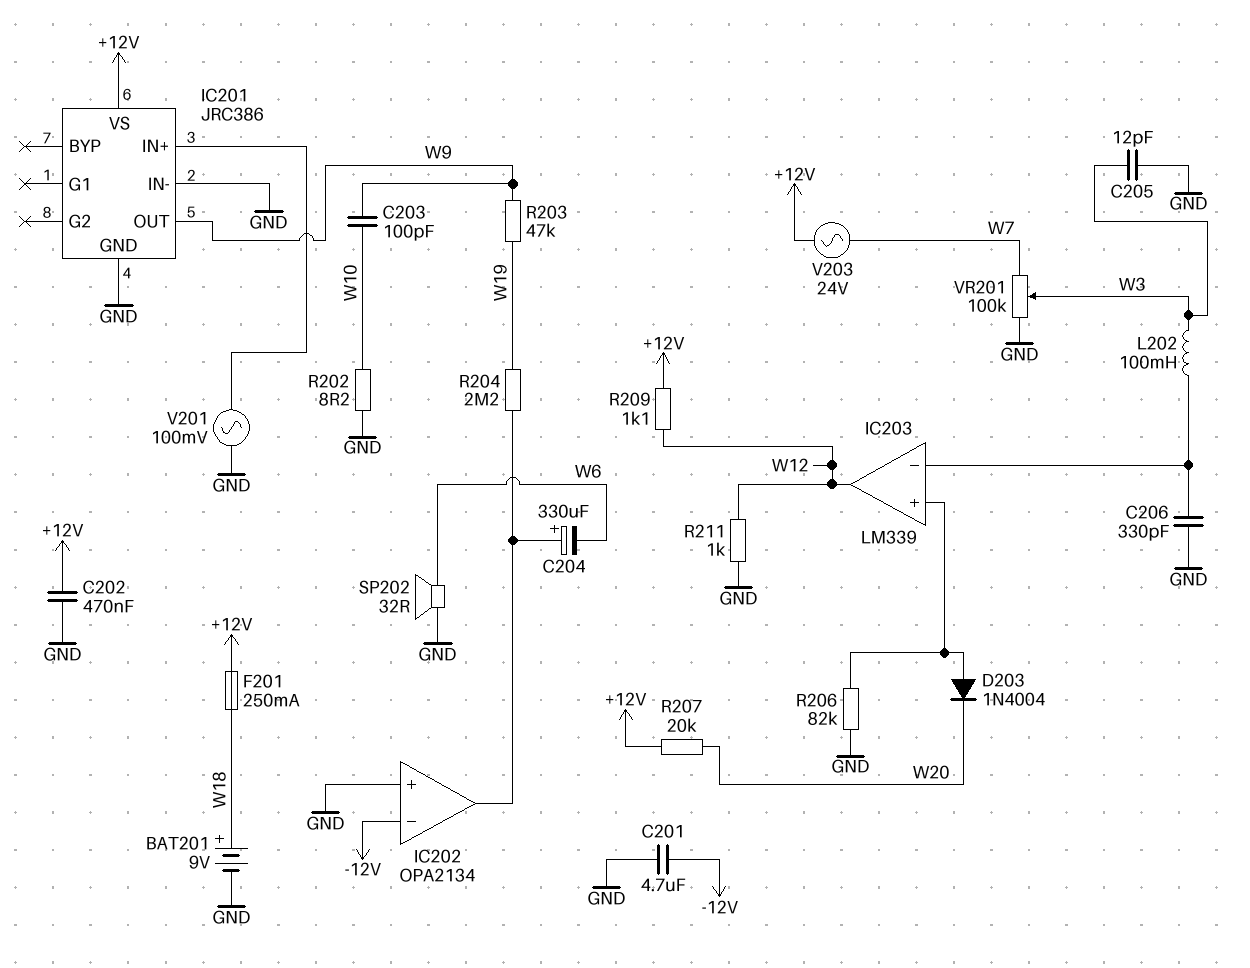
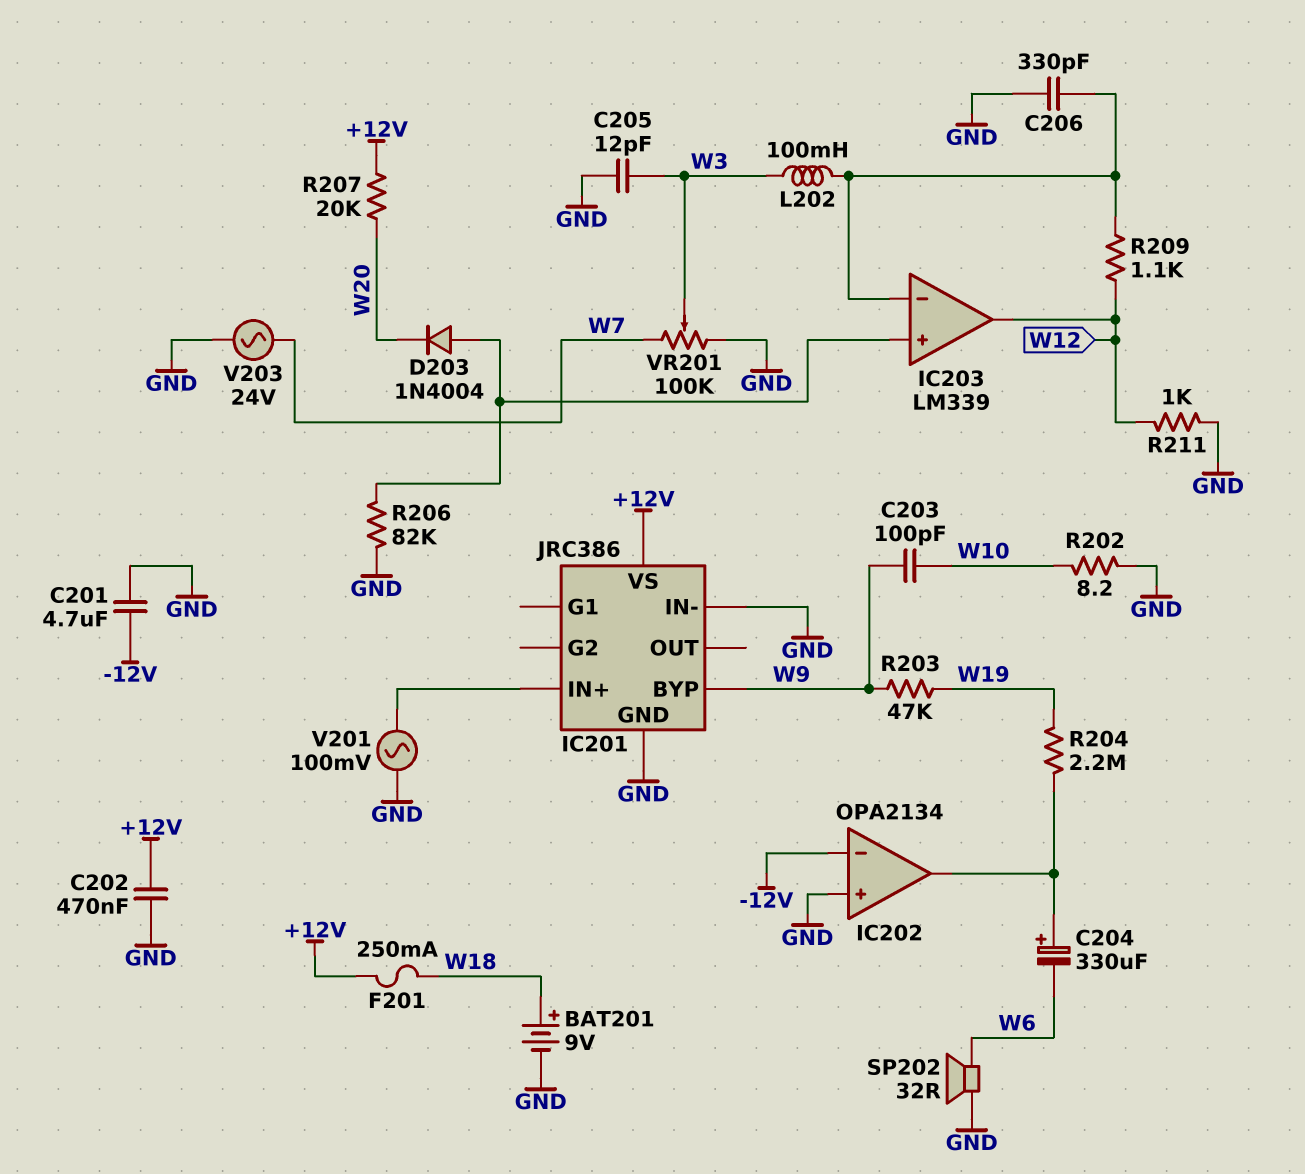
IC201 pin BYP: none -> W9
IC201 pin OUT: W9 -> none
R209: 1.1k (+12V, W12) -> 1.1k (IC203/in-, W12)
V203: AC 24V (+12V, W7) -> AC 24V (GND, W7)

